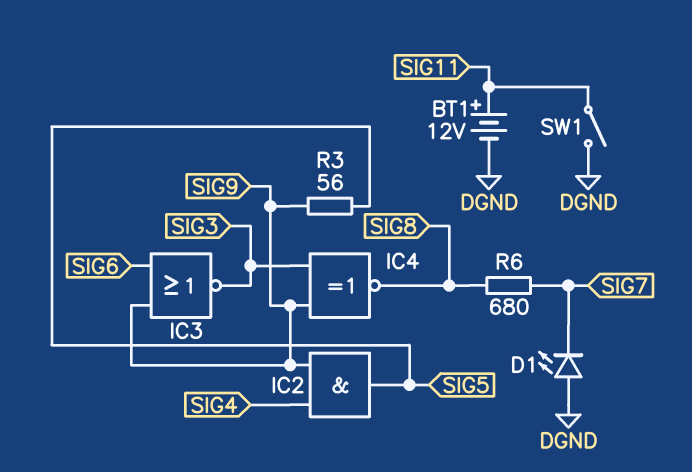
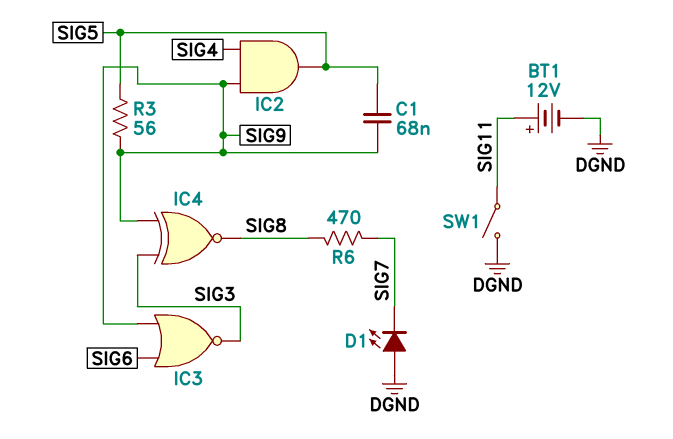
C1: none -> 68nF (SIG5, SIG9)
R6: 680 (SIG7, SIG8) -> 470 (SIG7, SIG8)

